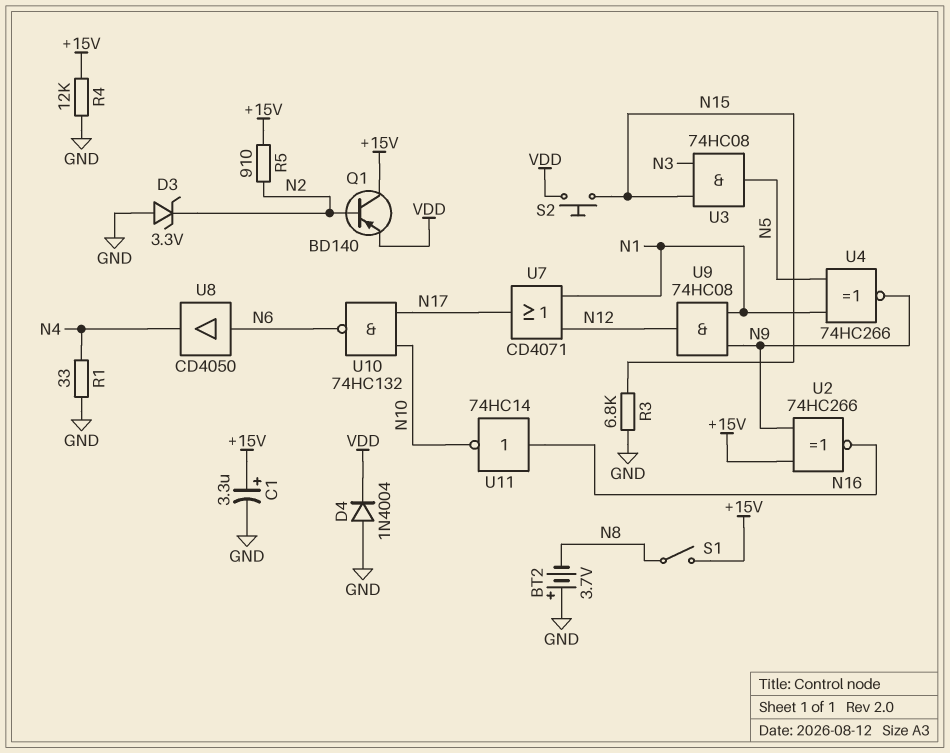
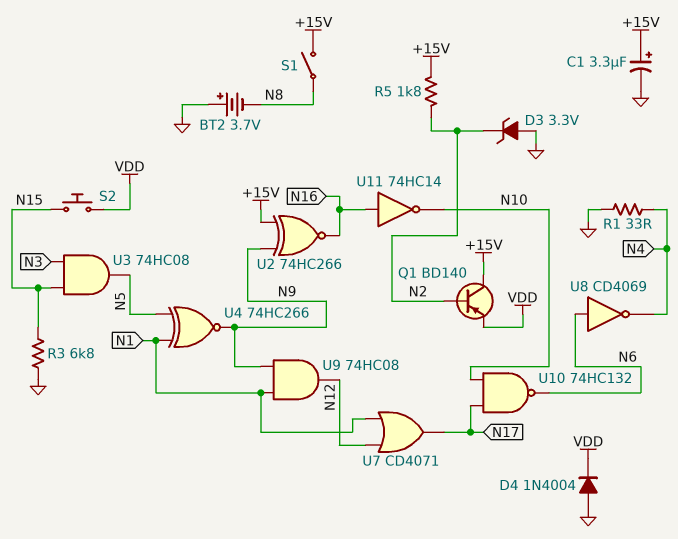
R4: 12k (+15V, GND) -> none
R5: 910 (+15V, N2) -> 1.8k (+15V, N2)
U8: buffer CD4050 (in N6, out N4) -> NOT CD4069 (in N6, out N4)

